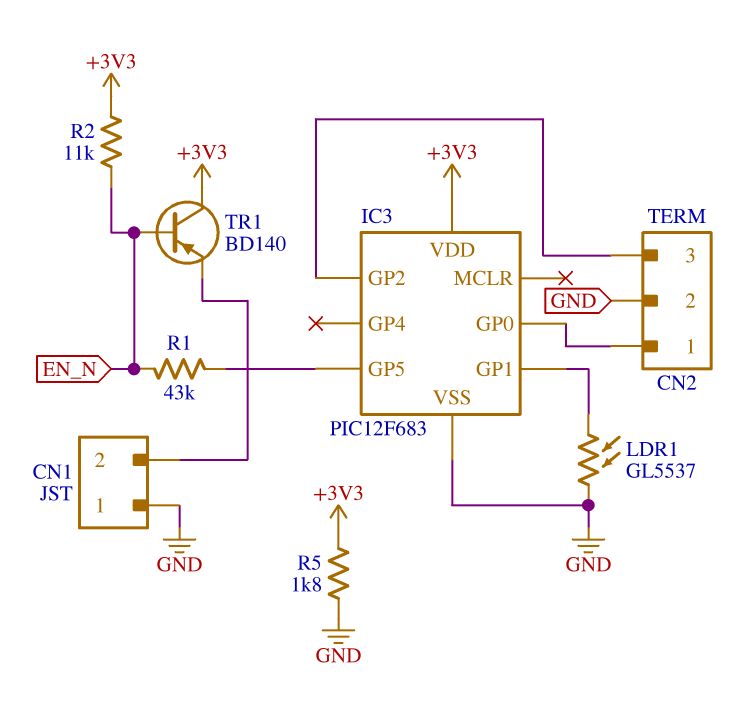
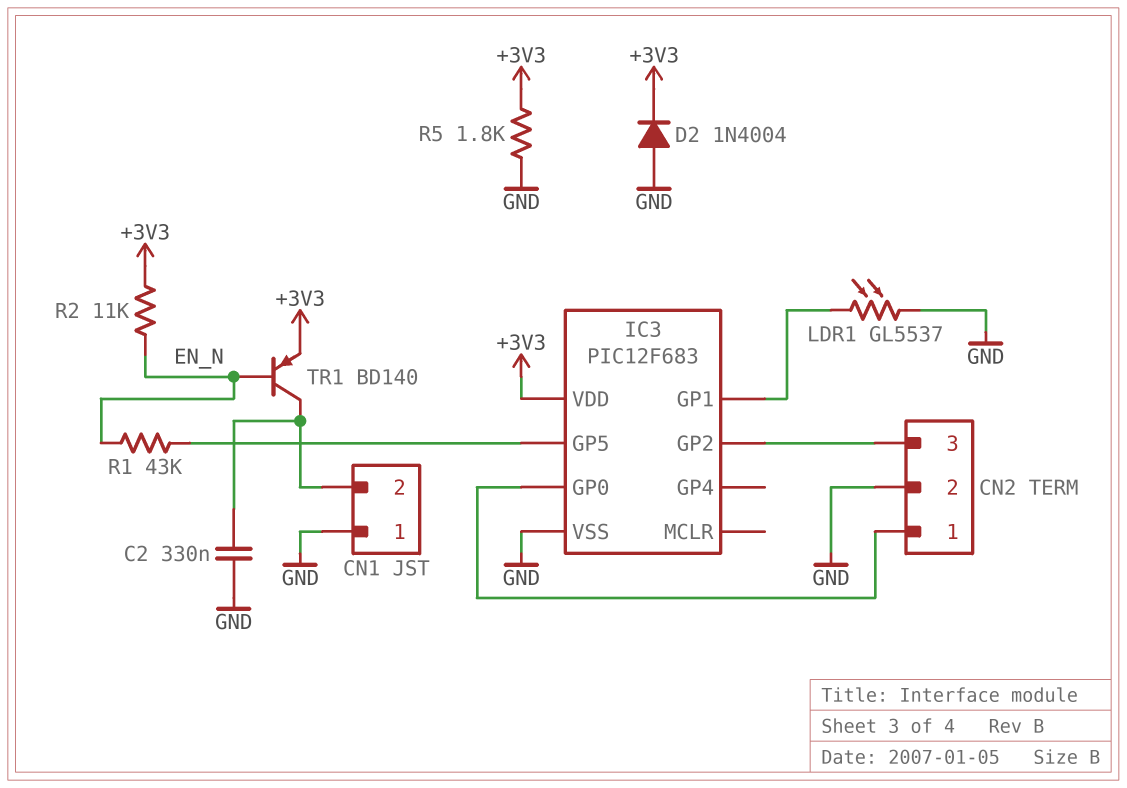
C2: none -> 330nF (CN1/2, GND)
D2: none -> diode 1N4004 (A GND, K +3V3)
TR1: PNP BD140 (B EN_N, C +3V3, E CN1/2) -> PNP BD140 (B EN_N, C CN1/2, E +3V3)

